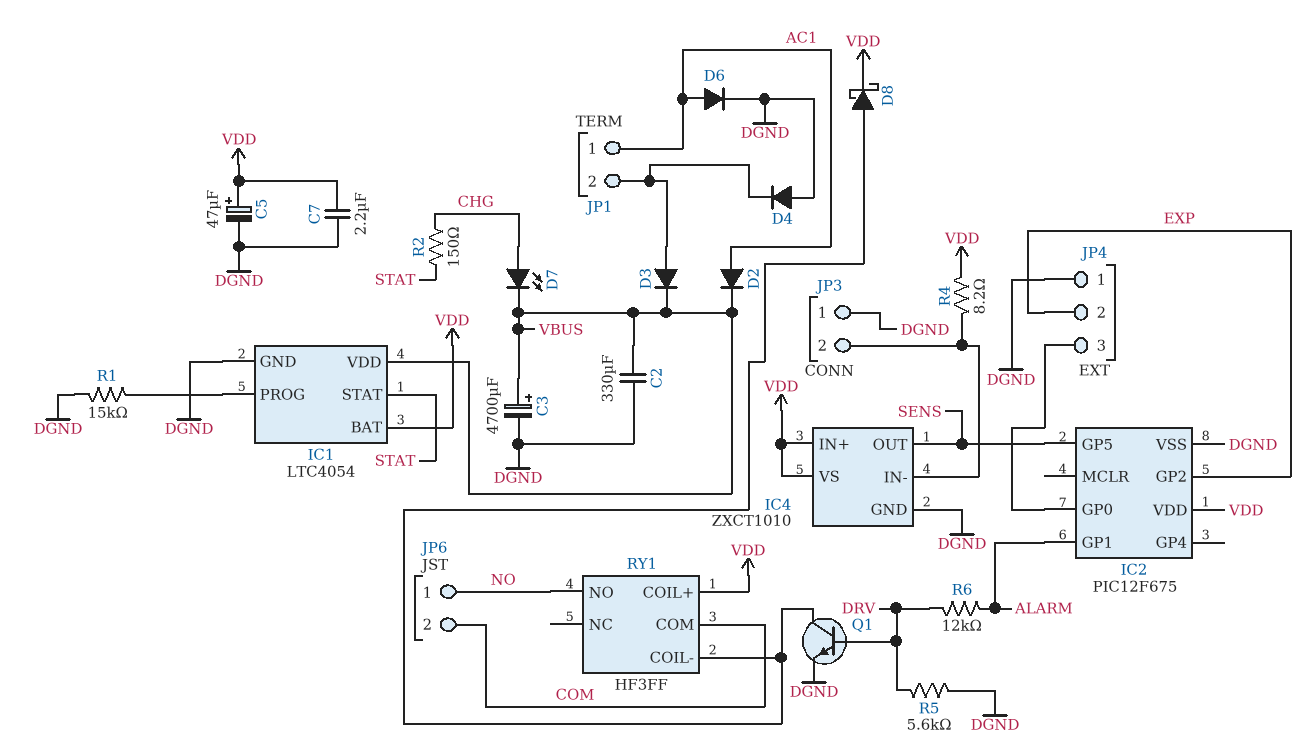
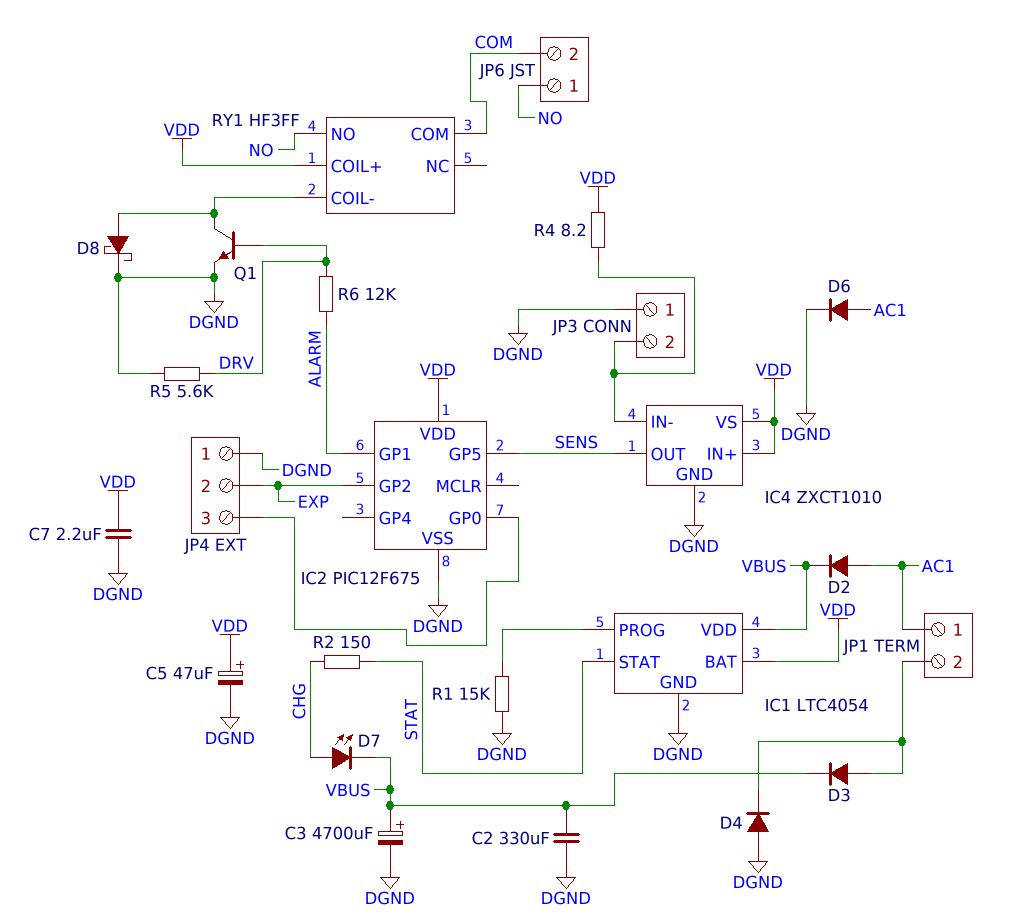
D8: schottky (A RY1/COIL-, K VDD) -> schottky (A RY1/COIL-, K DGND)

